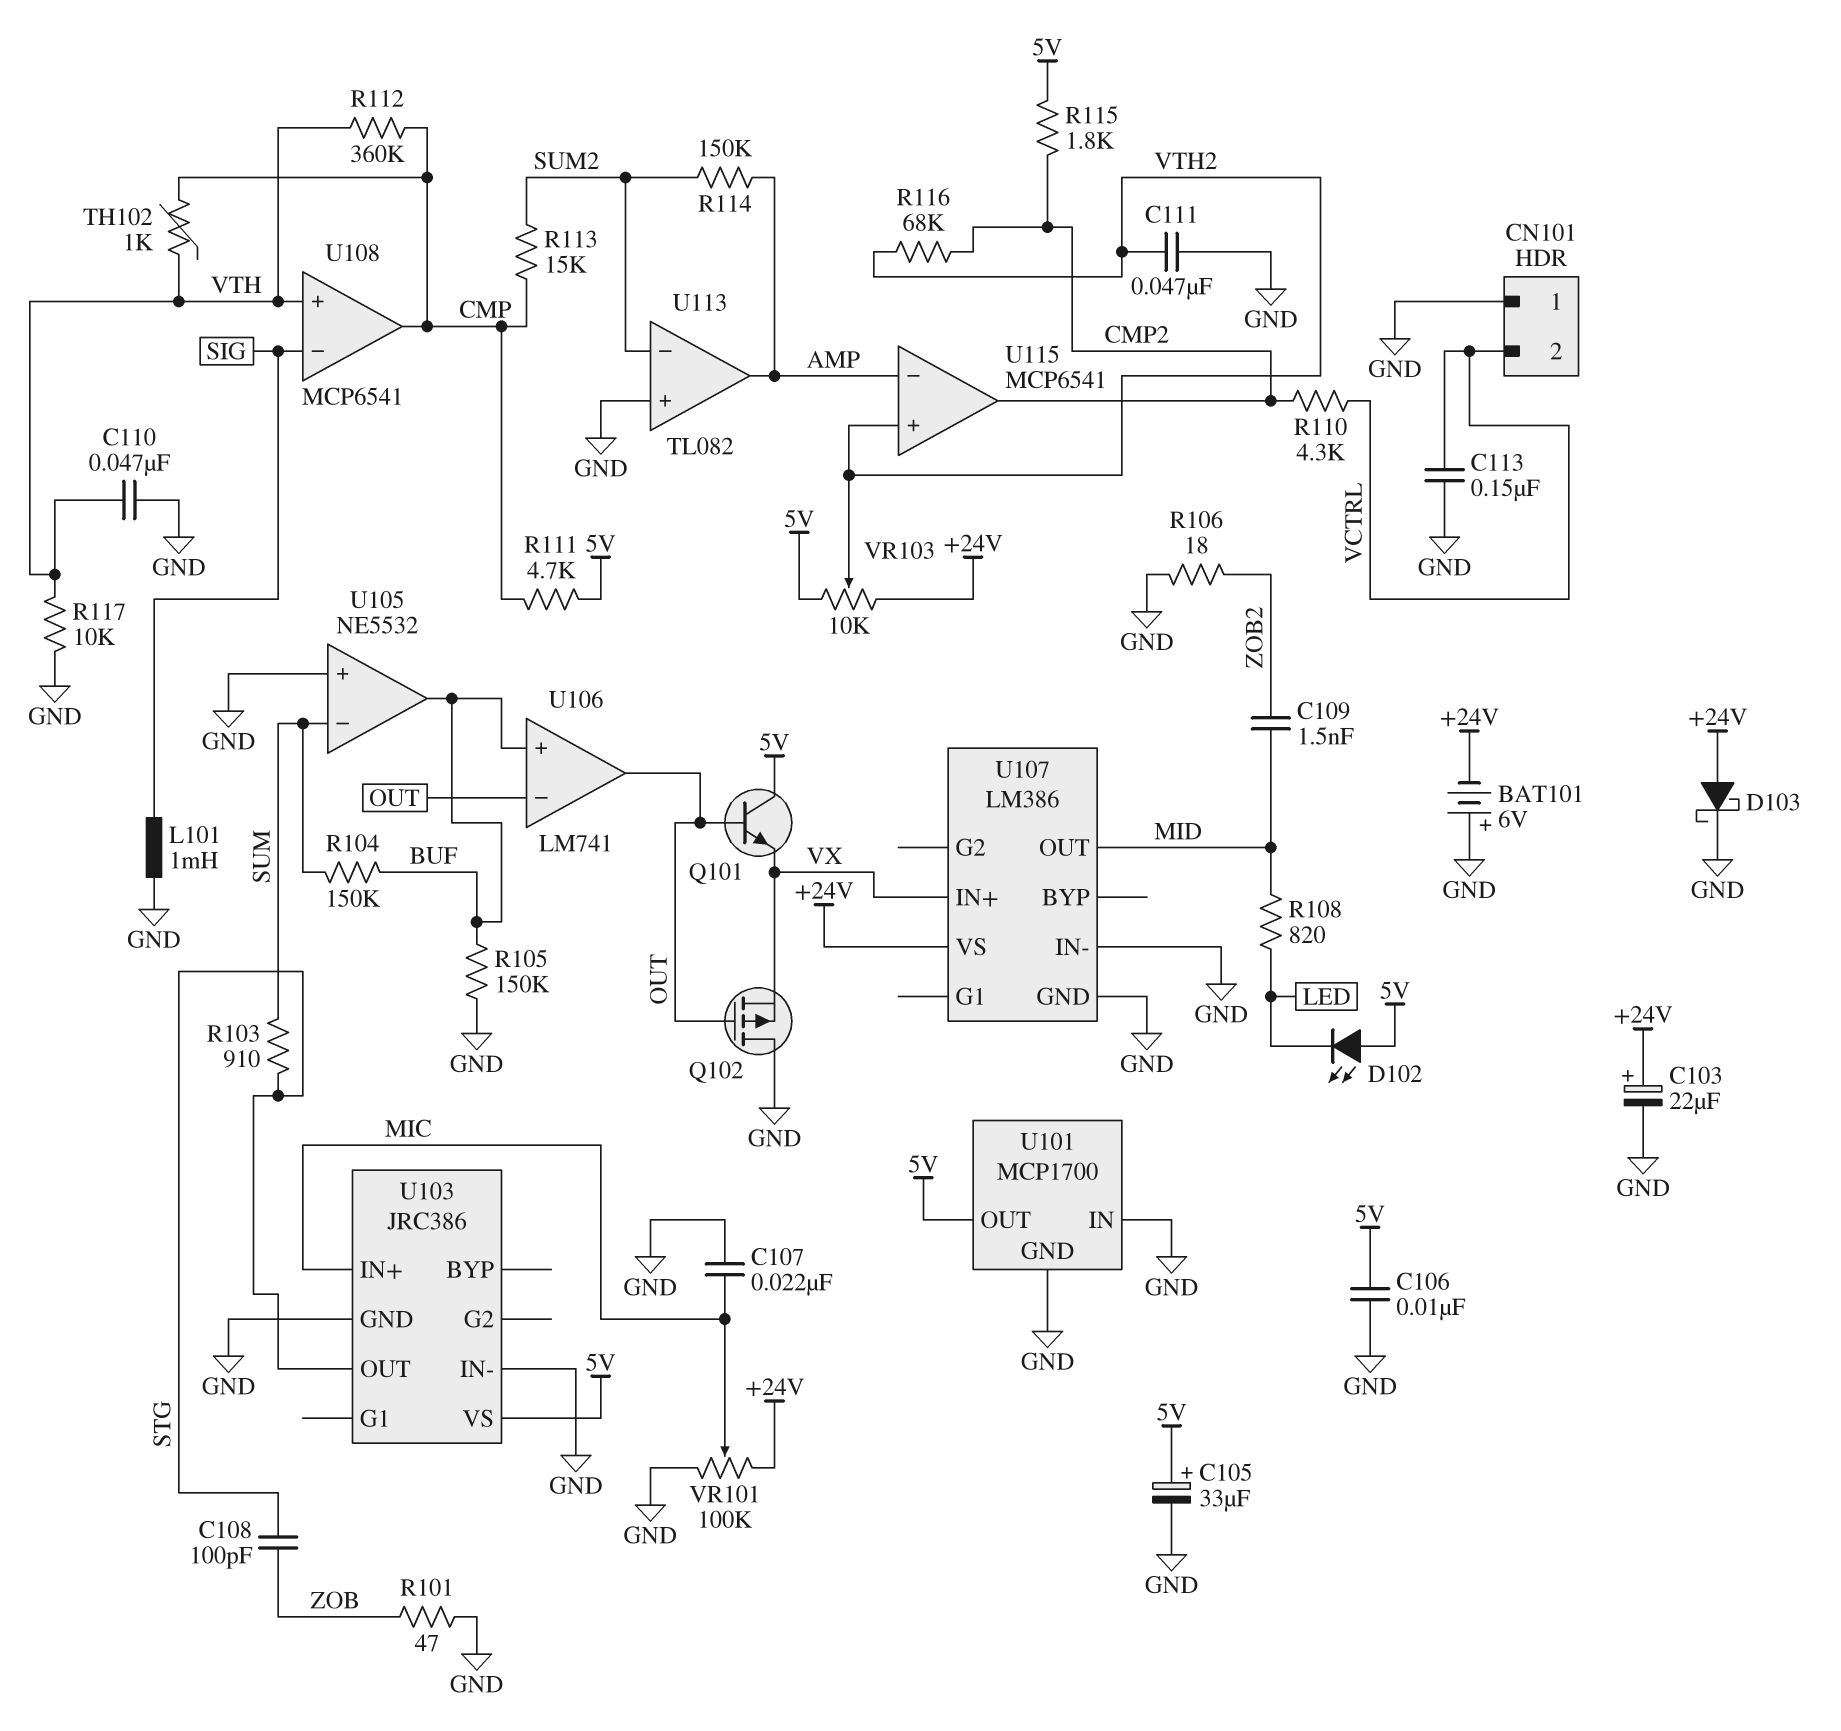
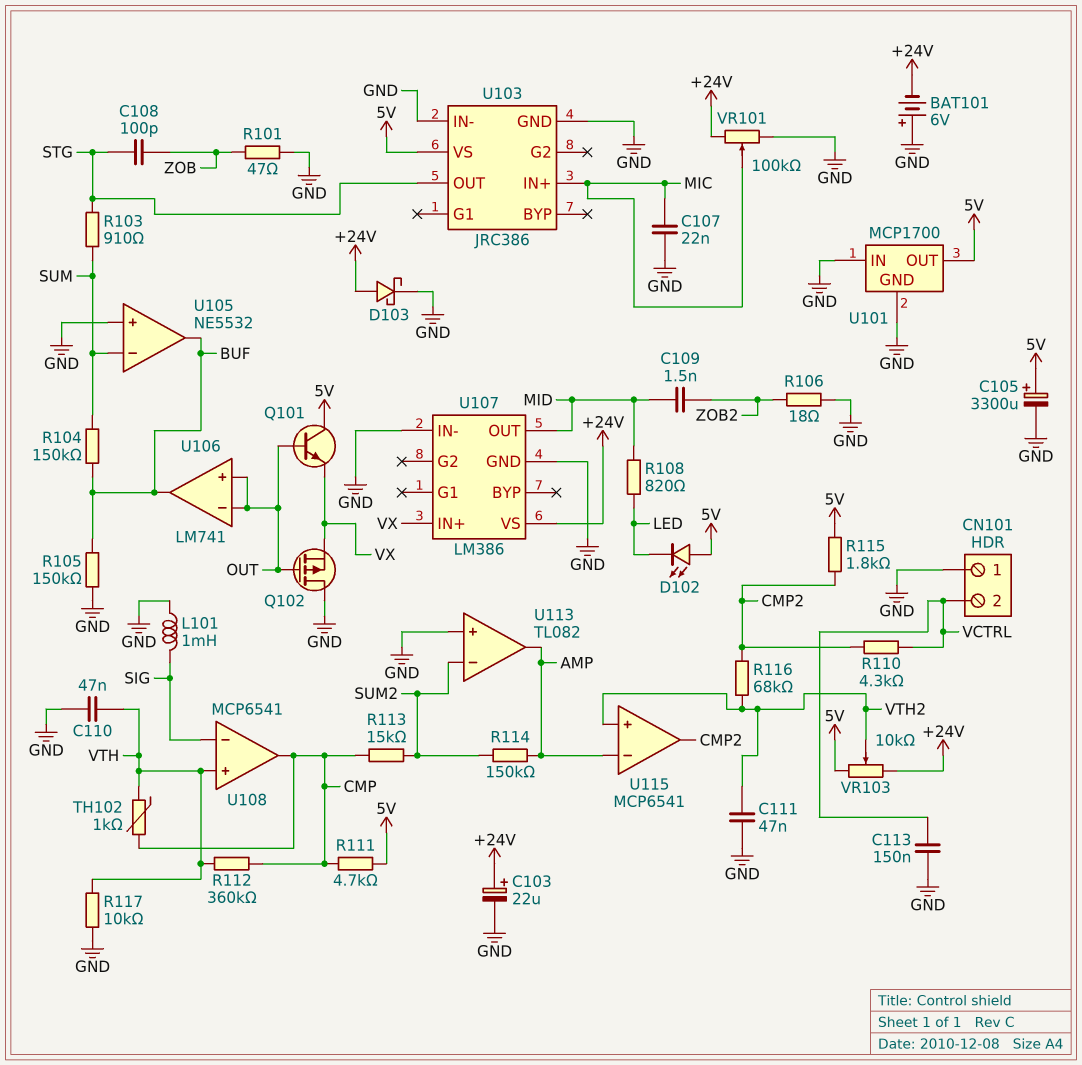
C105: 33uF (plus 5V, minus GND) -> 3300uF (plus 5V, minus GND)
C106: 10nF (5V, GND) -> none
U106 pin in+: BUF -> OUT
U106 pin out: OUT -> BUF

